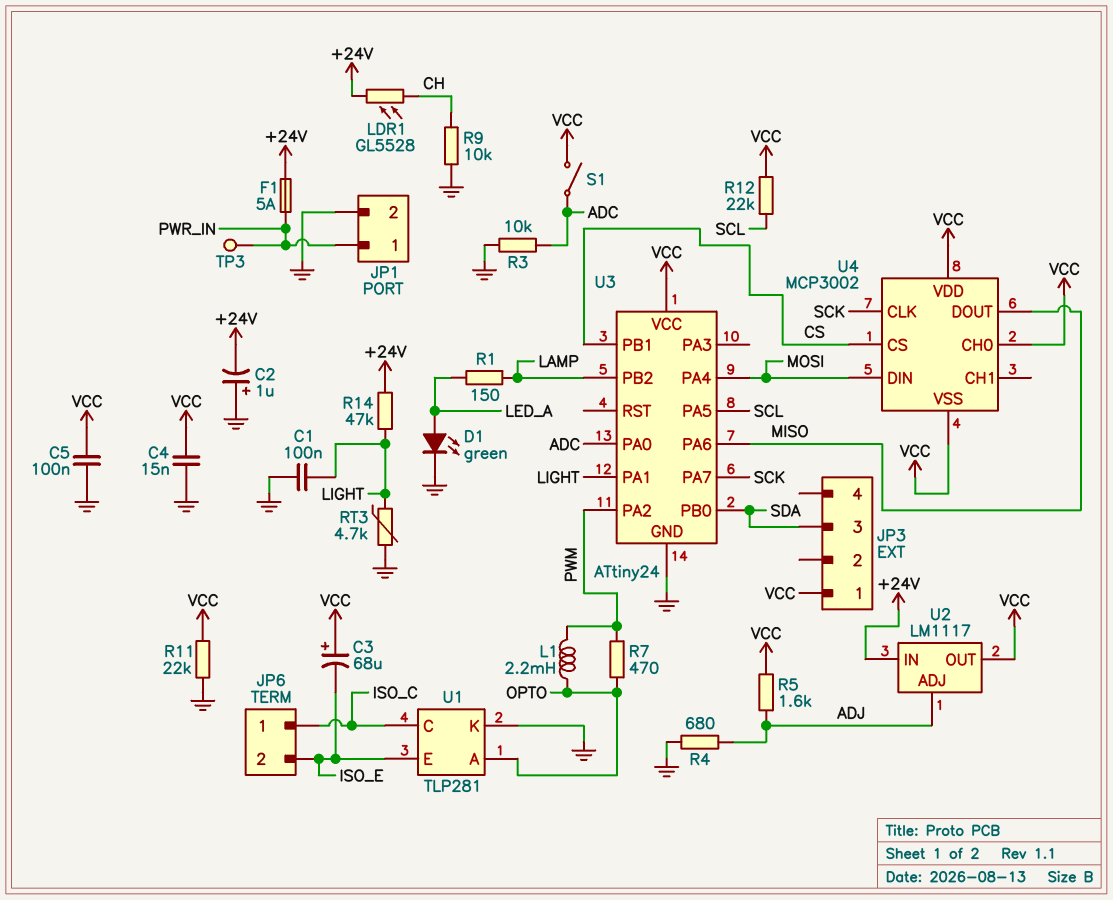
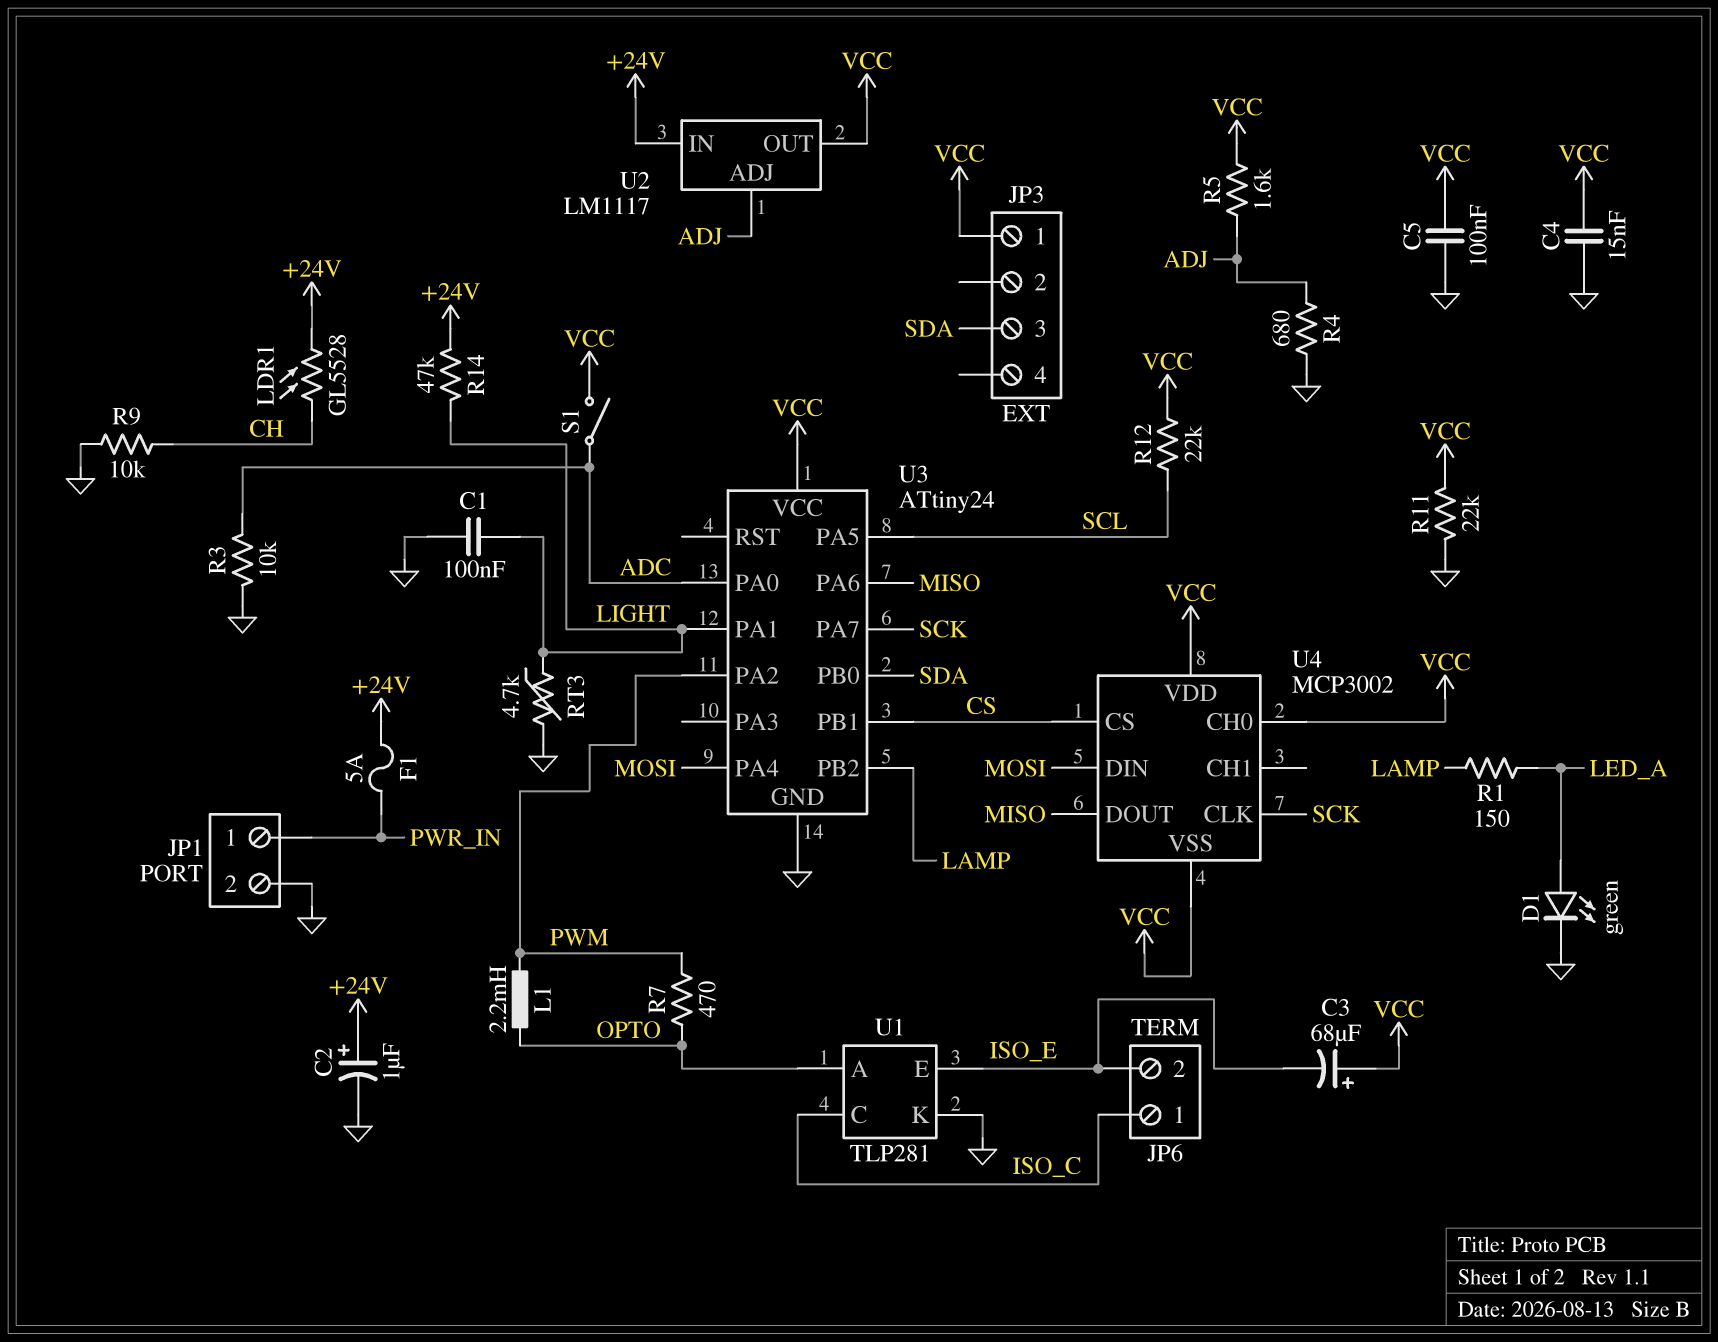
C2: 1uF (plus GND, minus +24V) -> 1uF (plus +24V, minus GND)
TP3: test point (PWR_IN) -> none

